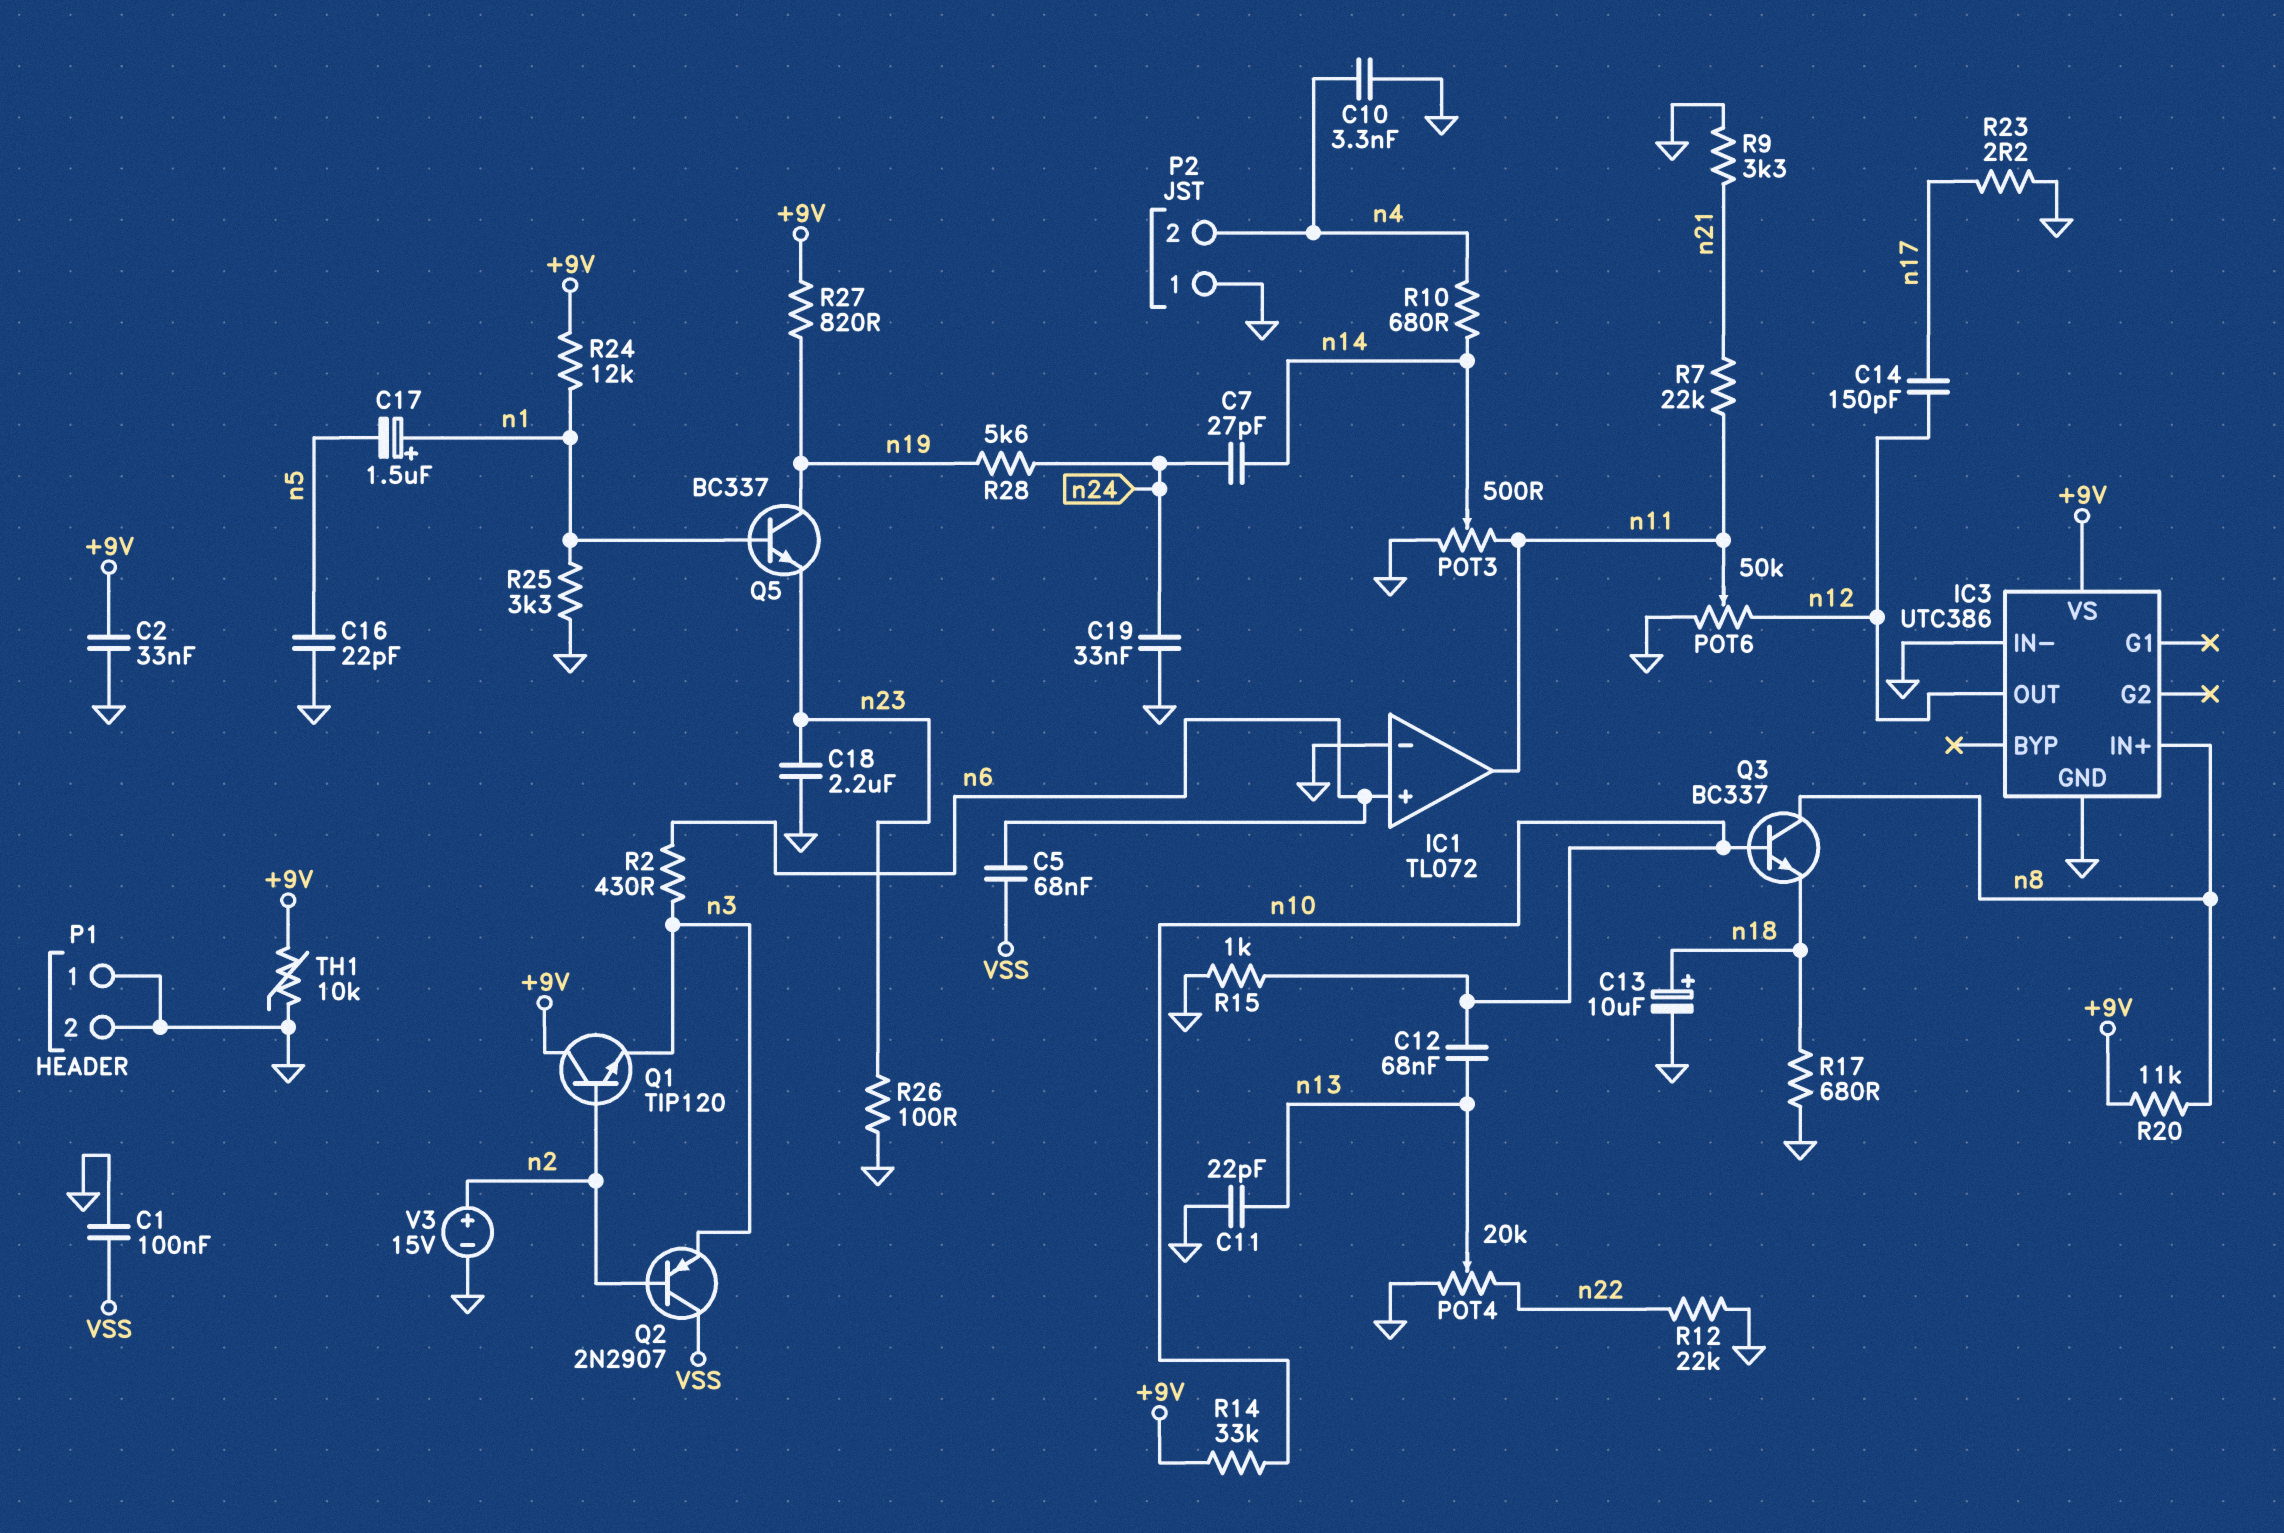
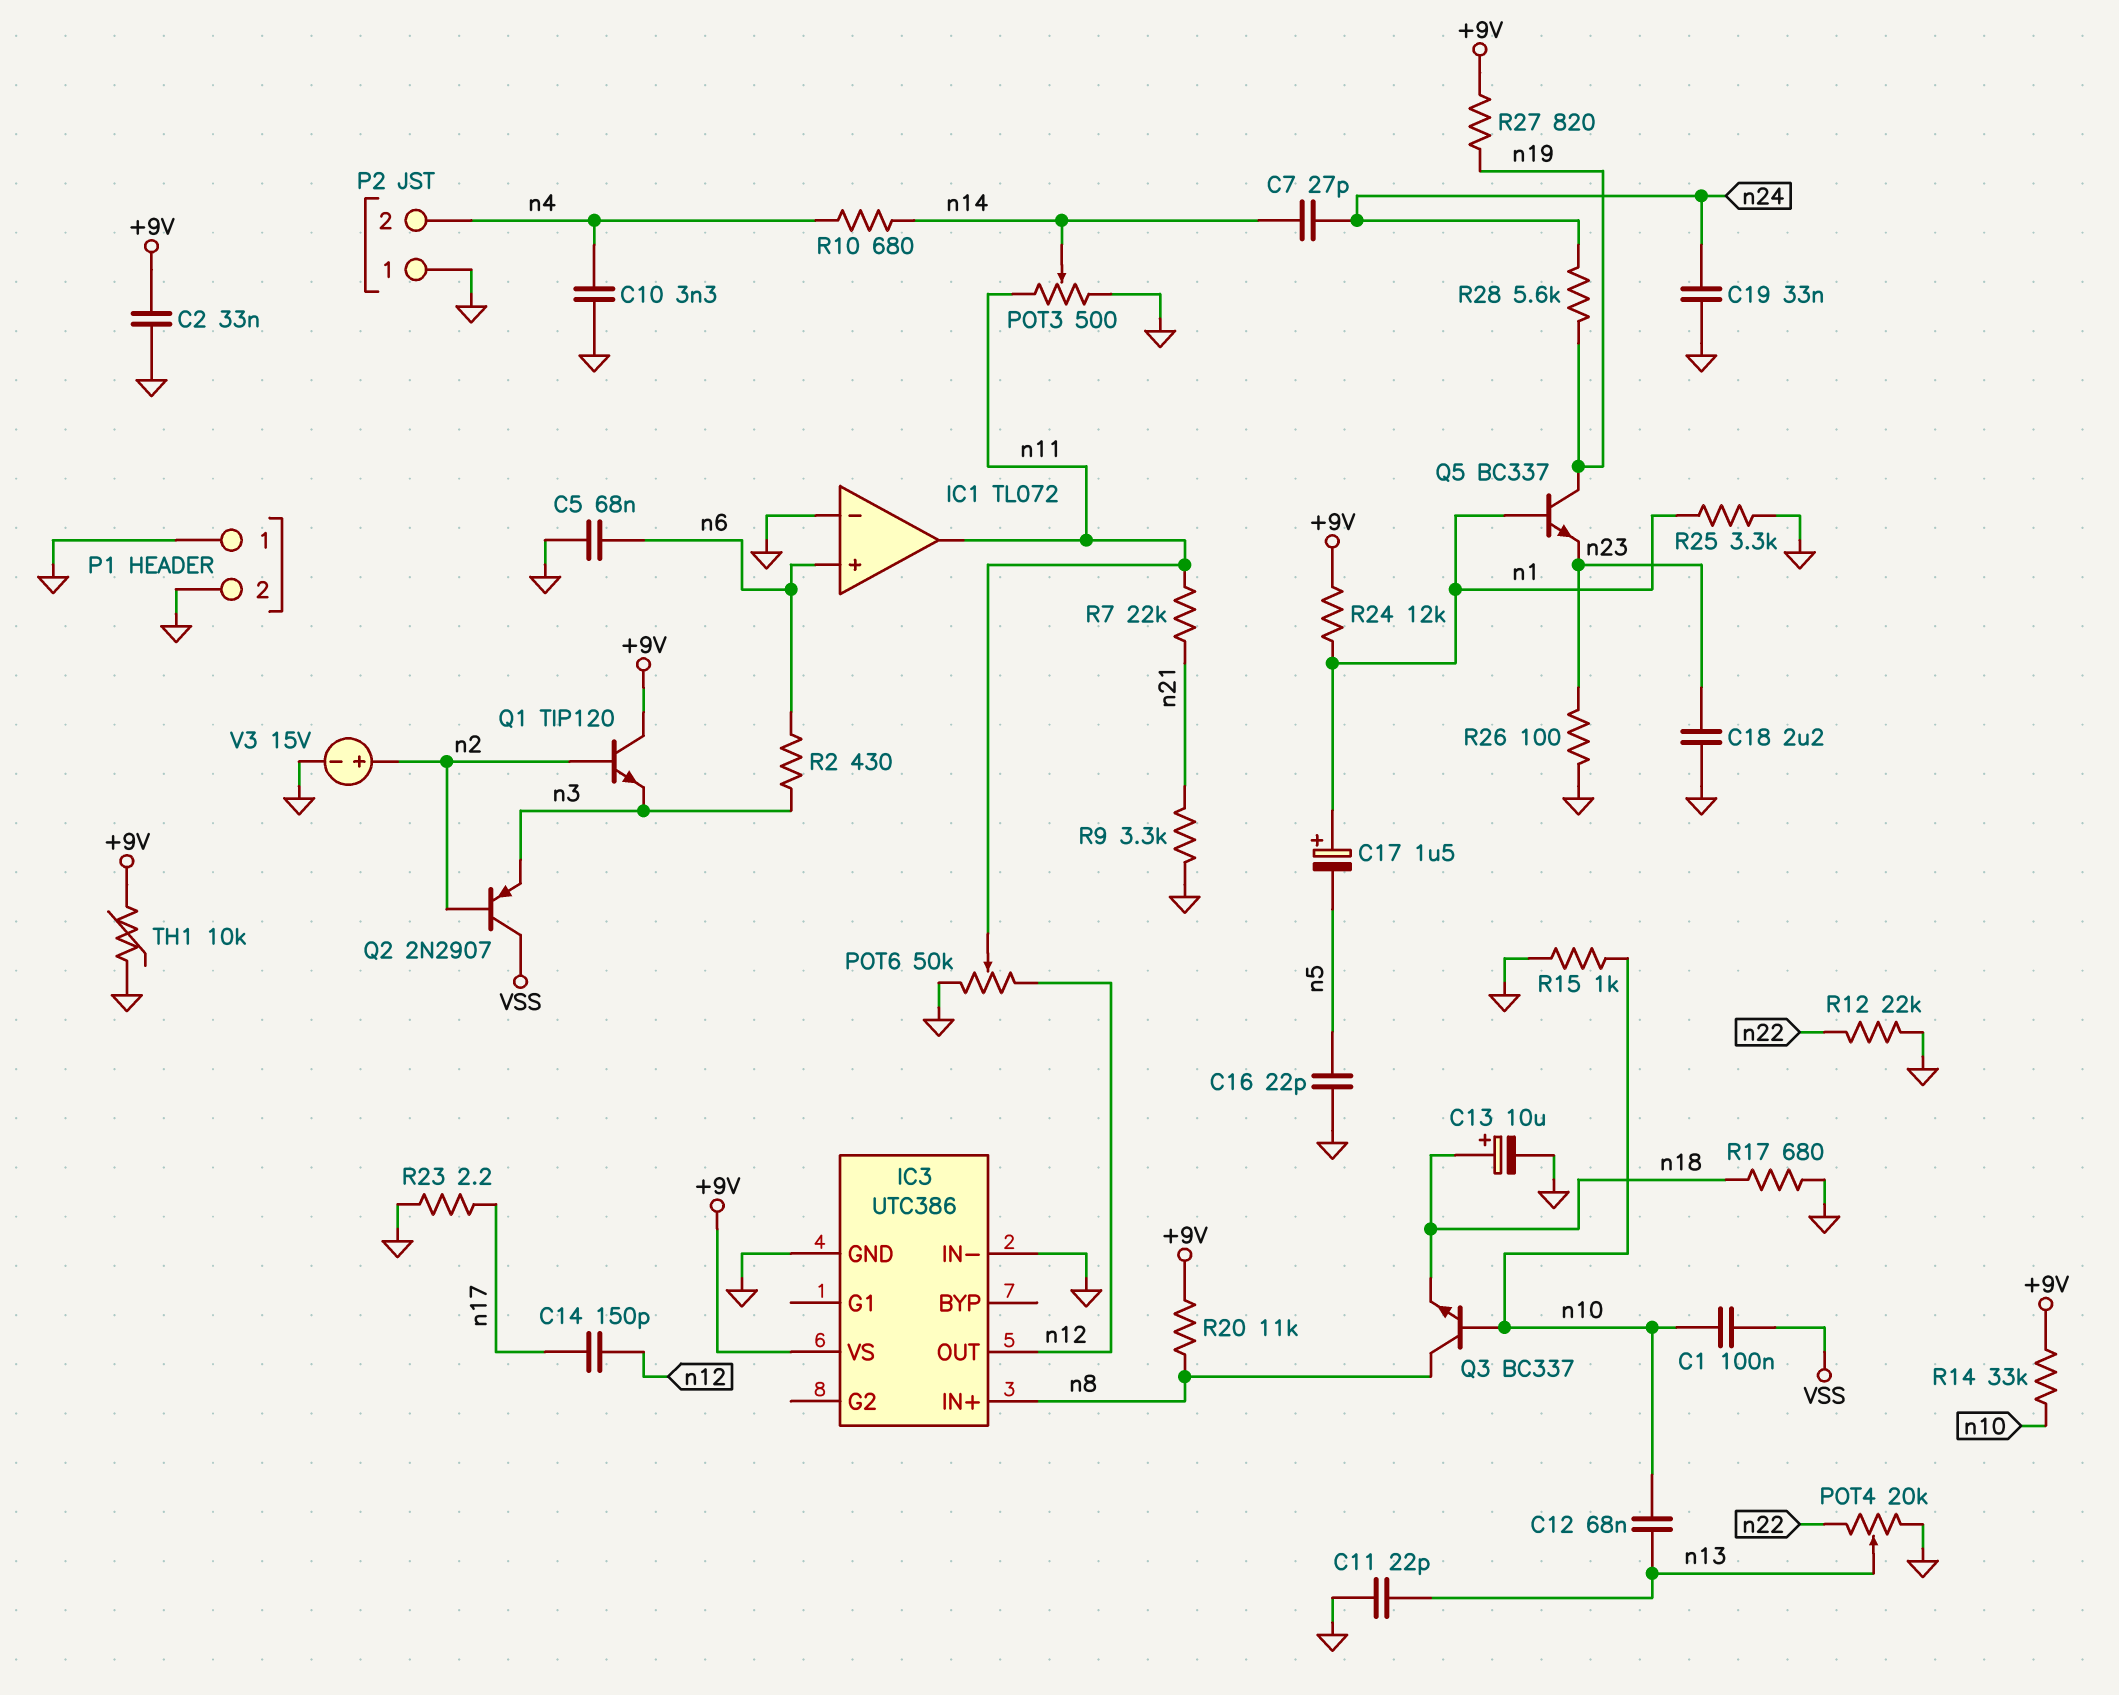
C1: 100nF (GND, VSS) -> 100nF (VSS, n10)
C5: 68nF (VSS, n6) -> 68nF (GND, n6)

